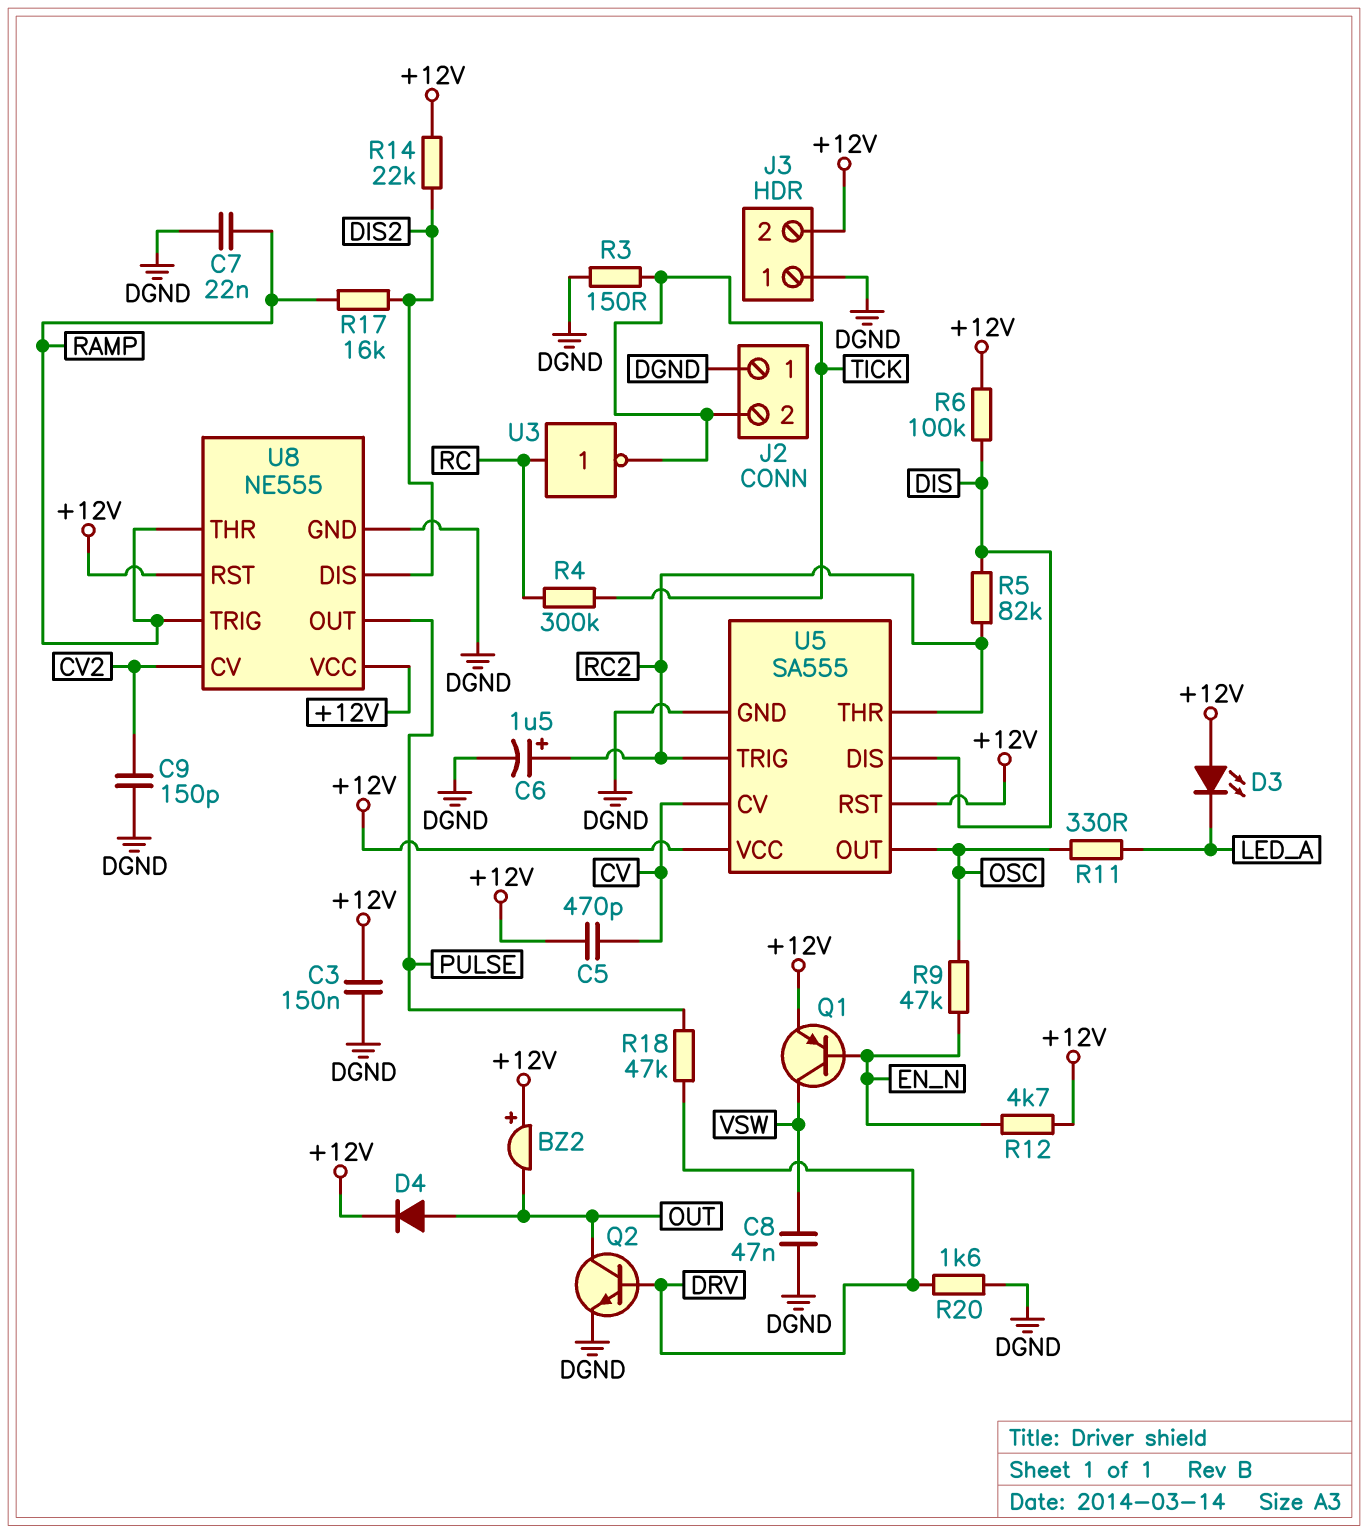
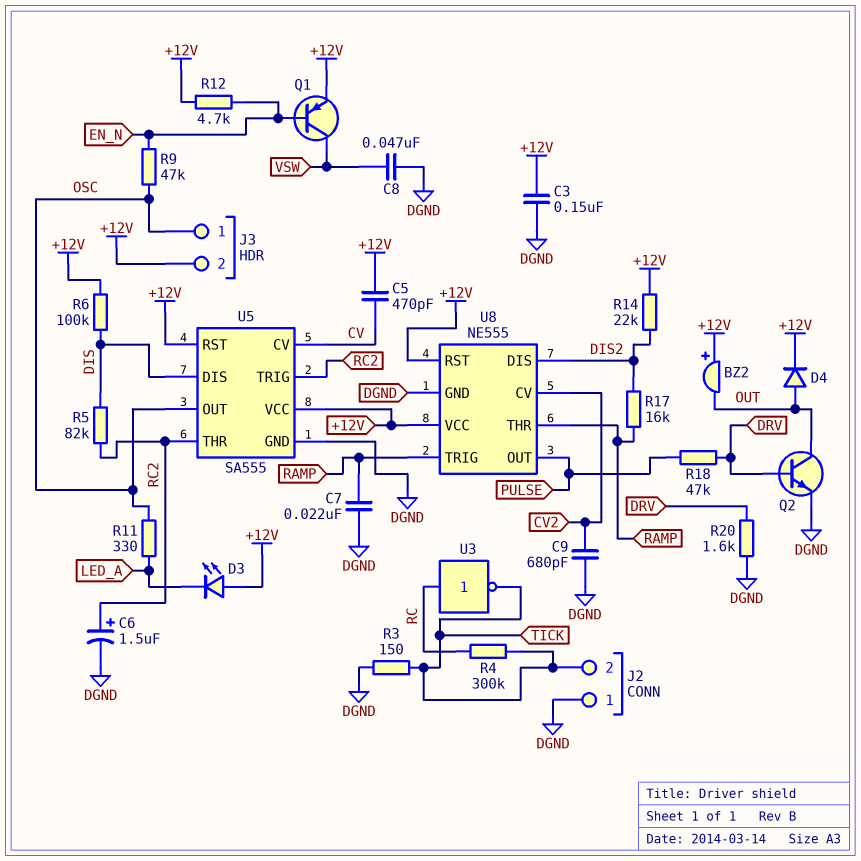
C9: 150pF (CV2, DGND) -> 680pF (CV2, DGND)
J3 pin 1: DGND -> OSC

